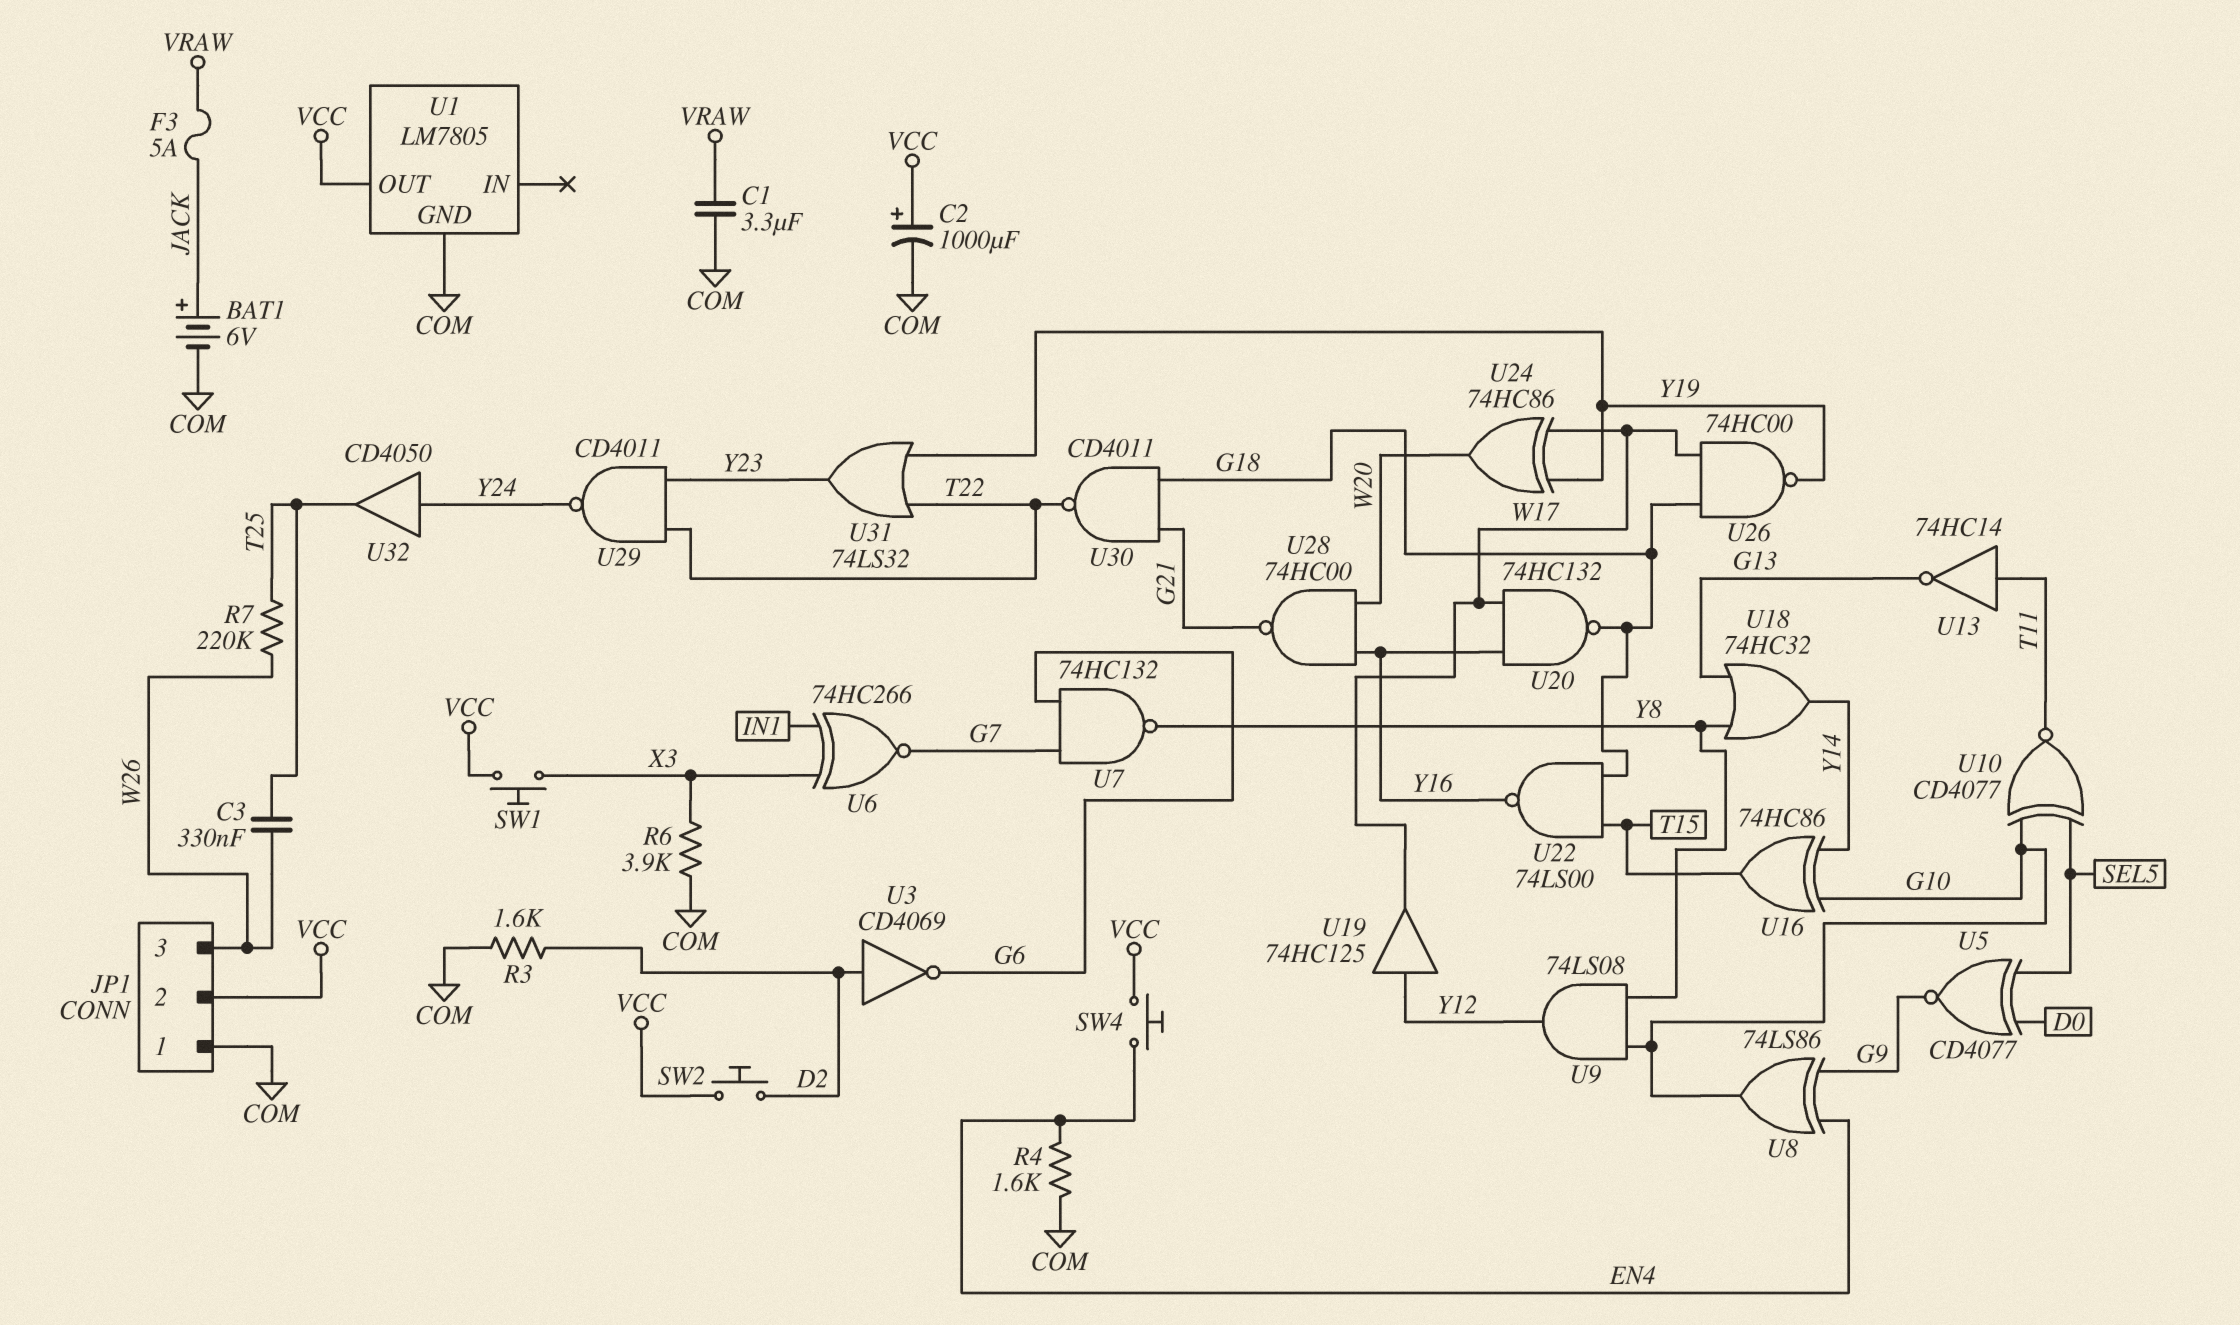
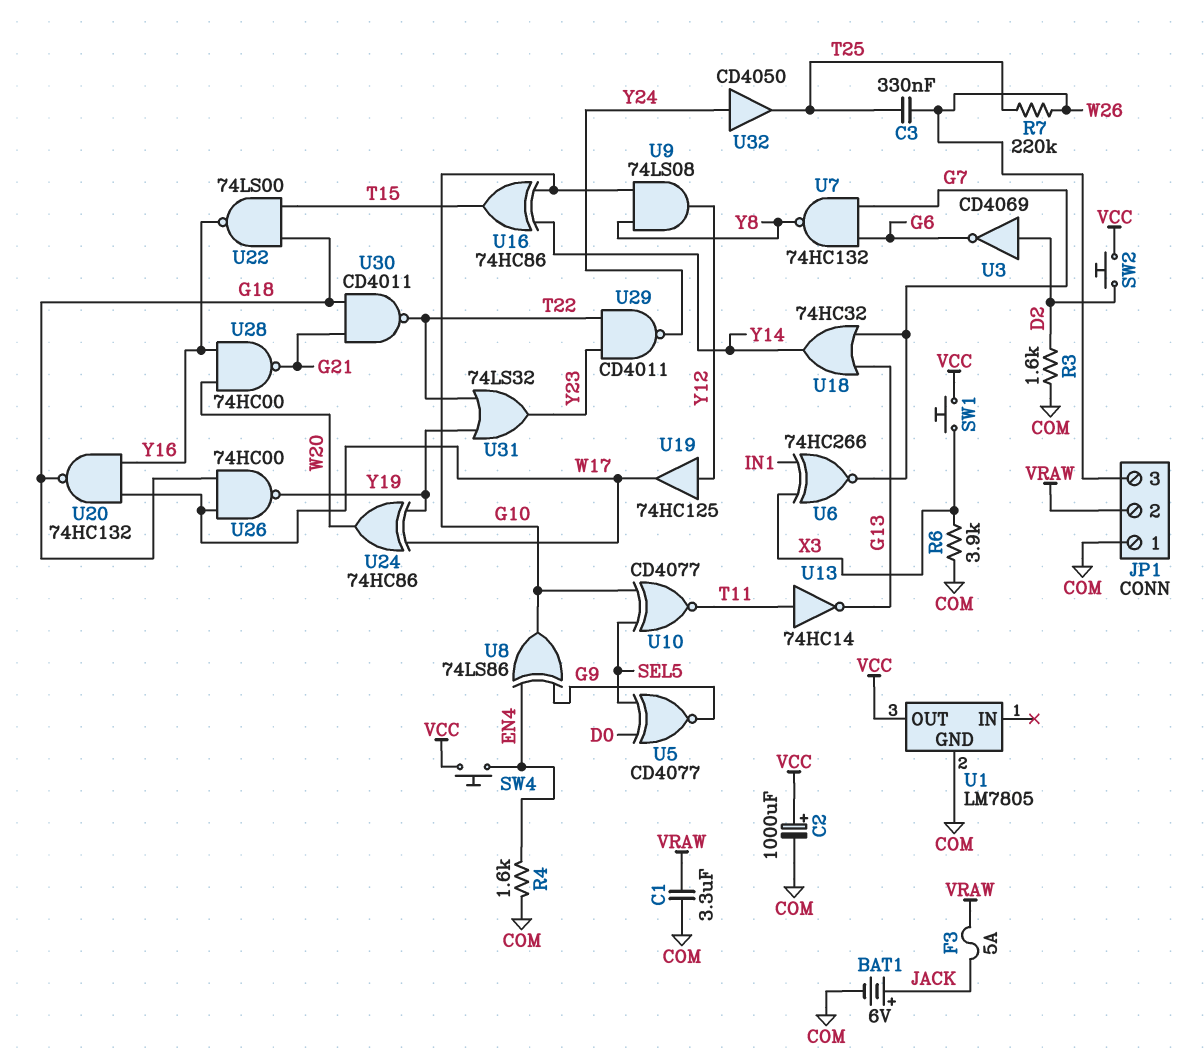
JP1 pin 2: VCC -> VRAW
U18: OR 74HC32 (in G13, in Y8, out Y14) -> OR 74HC32 (in G7, in G13, out Y14)

